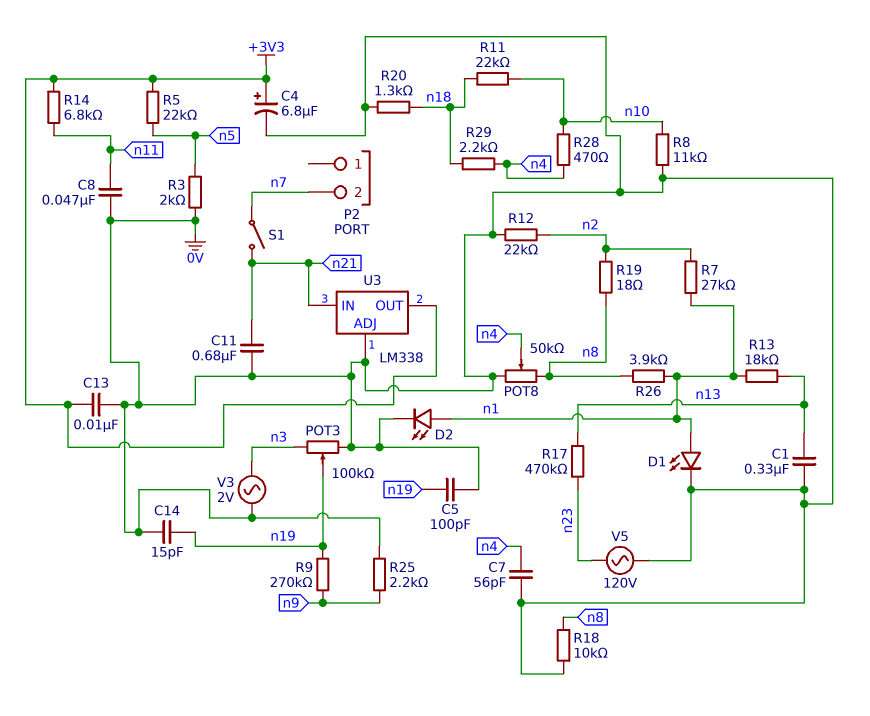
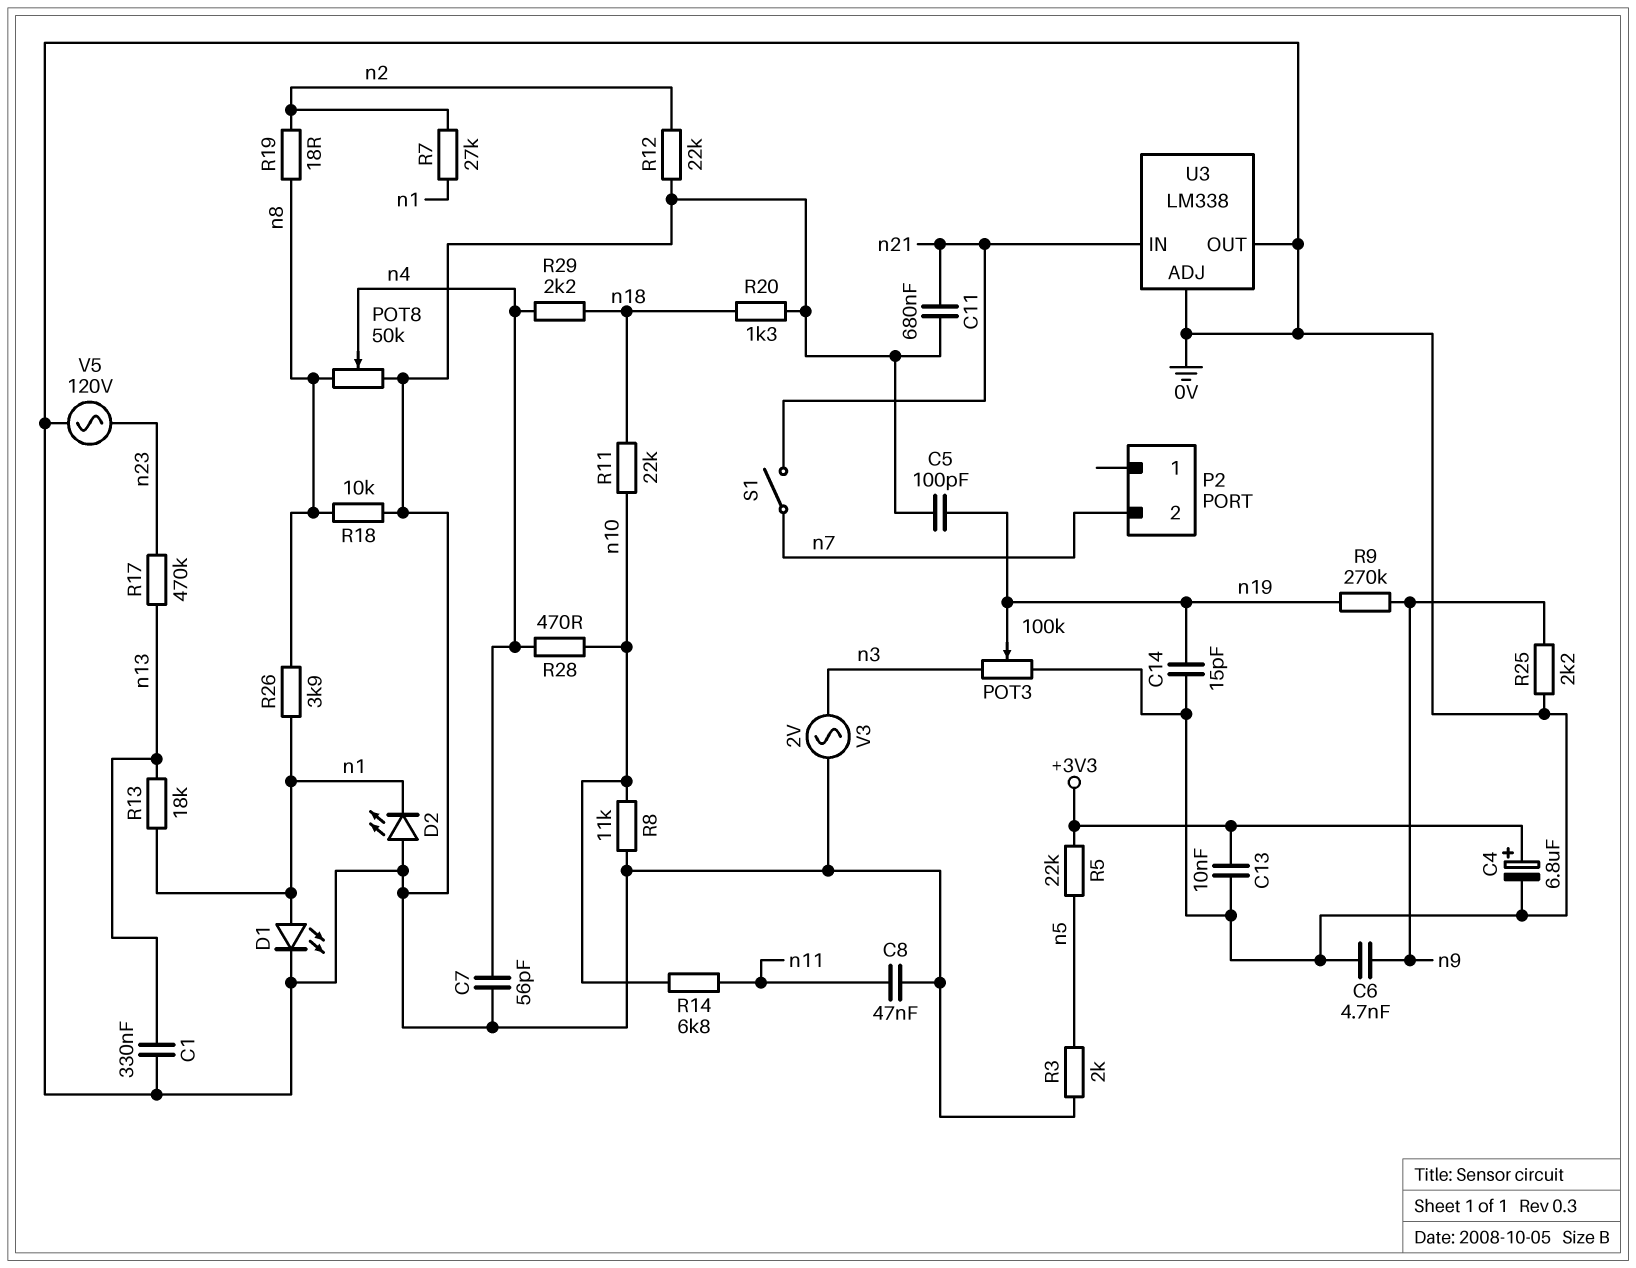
C6: none -> 4.7nF (0V, n9)
D2: LED (A n1, K 0V) -> LED (A 0V, K n1)
R14: 6.8k (+3V3, n11) -> 6.8k (n10, n11)
U3 pin OUT: +3V3 -> 0V

